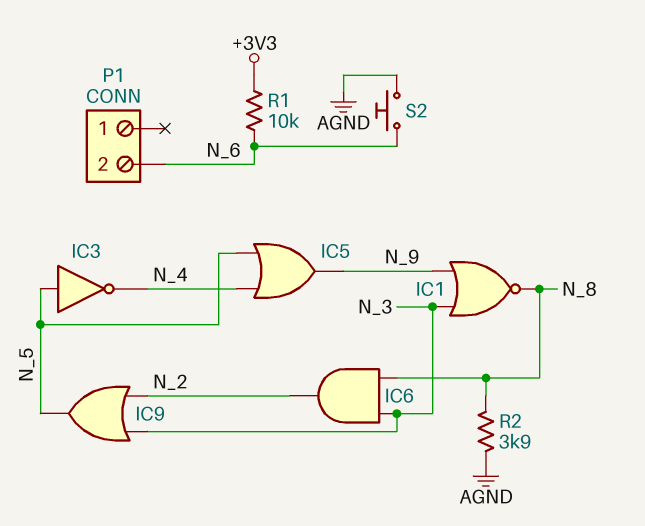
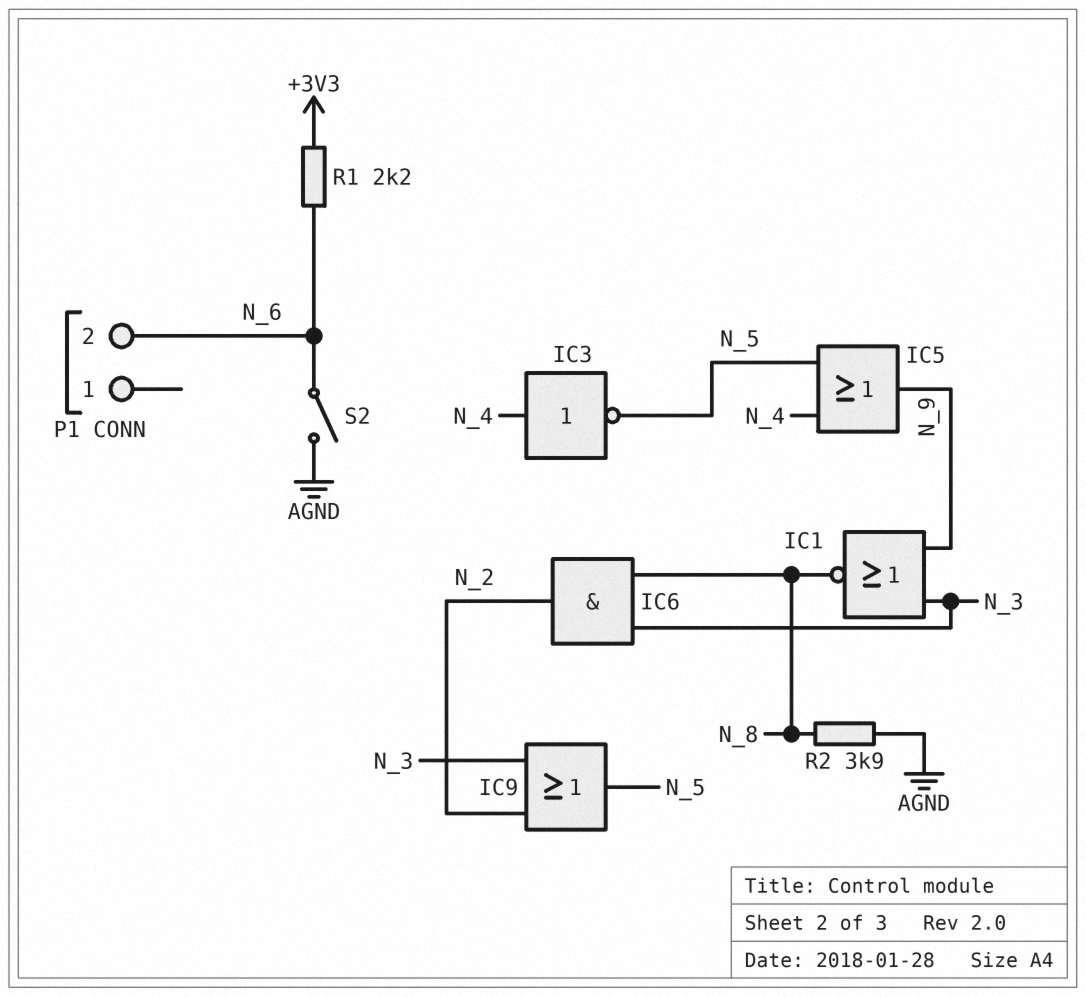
IC3: NOT (in N_5, out N_4) -> NOT (in N_4, out N_5)
R1: 10k (+3V3, N_6) -> 2.2k (+3V3, N_6)
S2: button (AGND, N_6) -> switch (AGND, N_6)

